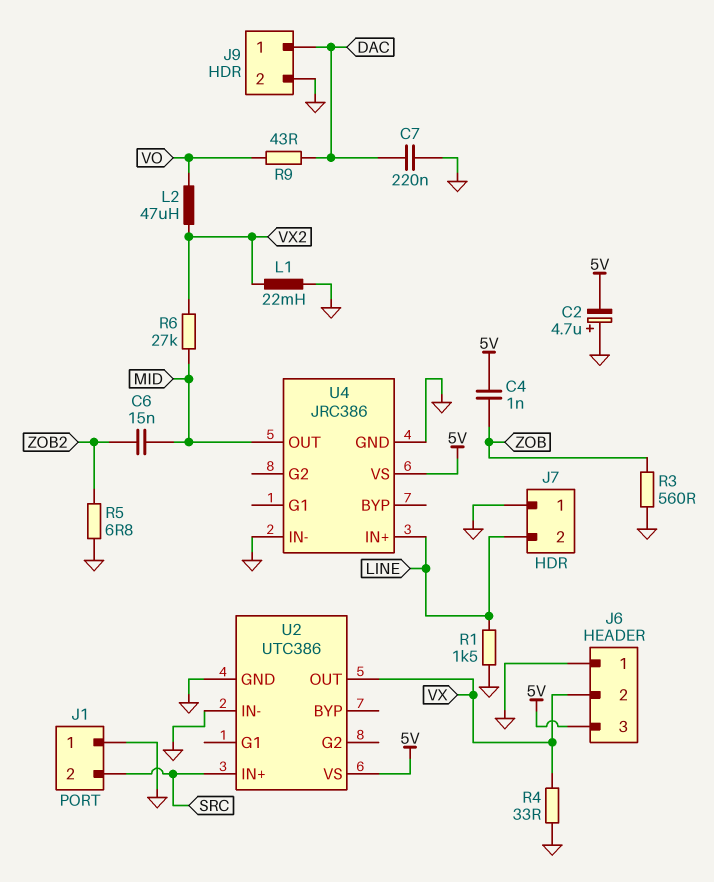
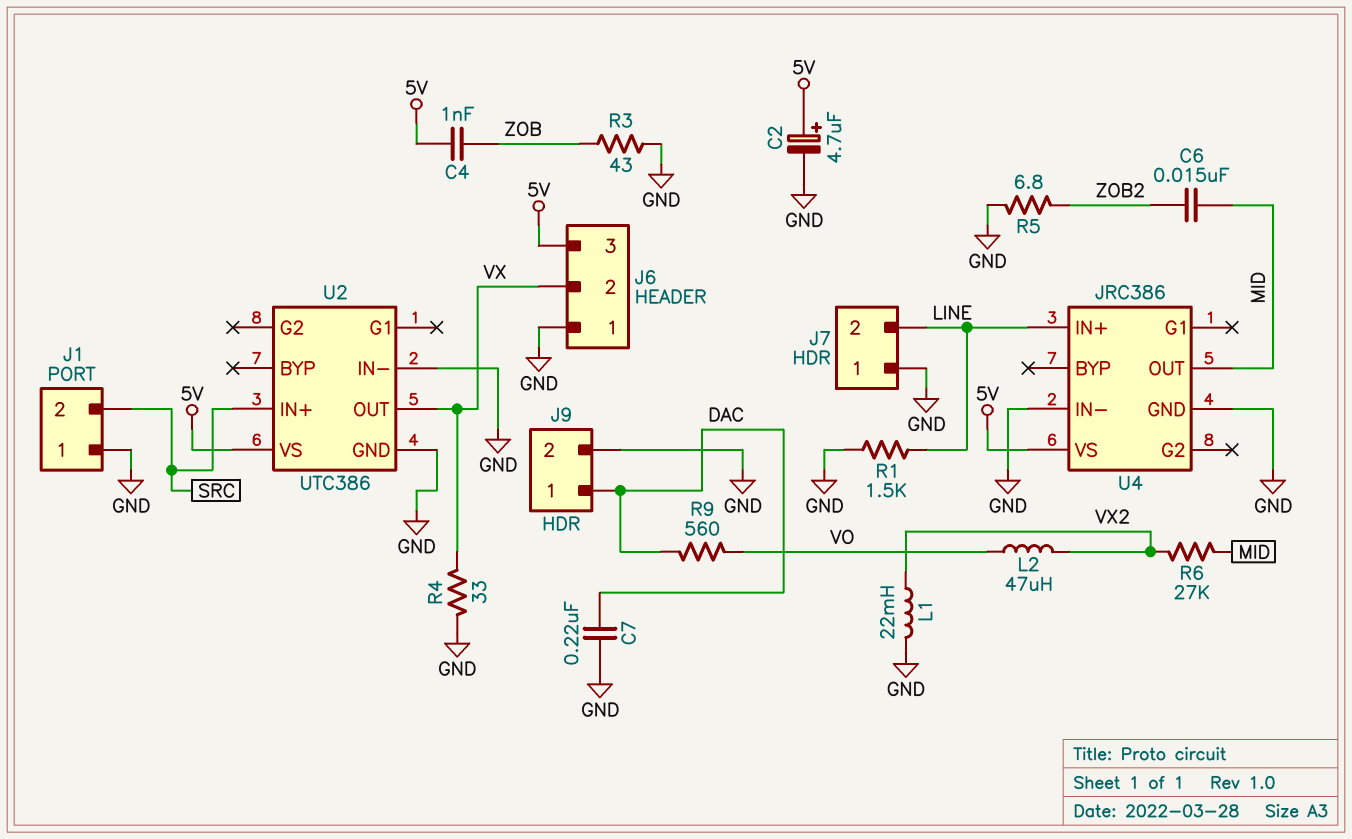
C2: 4.7uF (plus GND, minus 5V) -> 4.7uF (plus 5V, minus GND)
R3: 560 (GND, ZOB) -> 43 (GND, ZOB)
R9: 43 (DAC, VO) -> 560 (DAC, VO)

